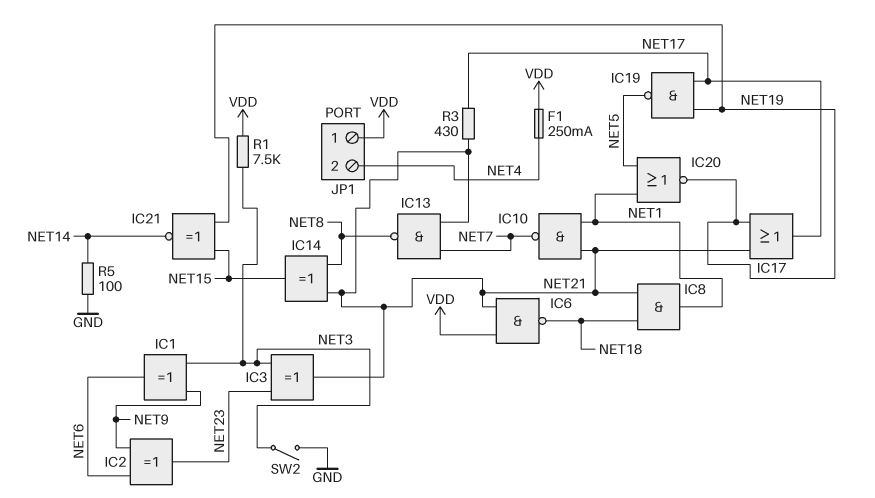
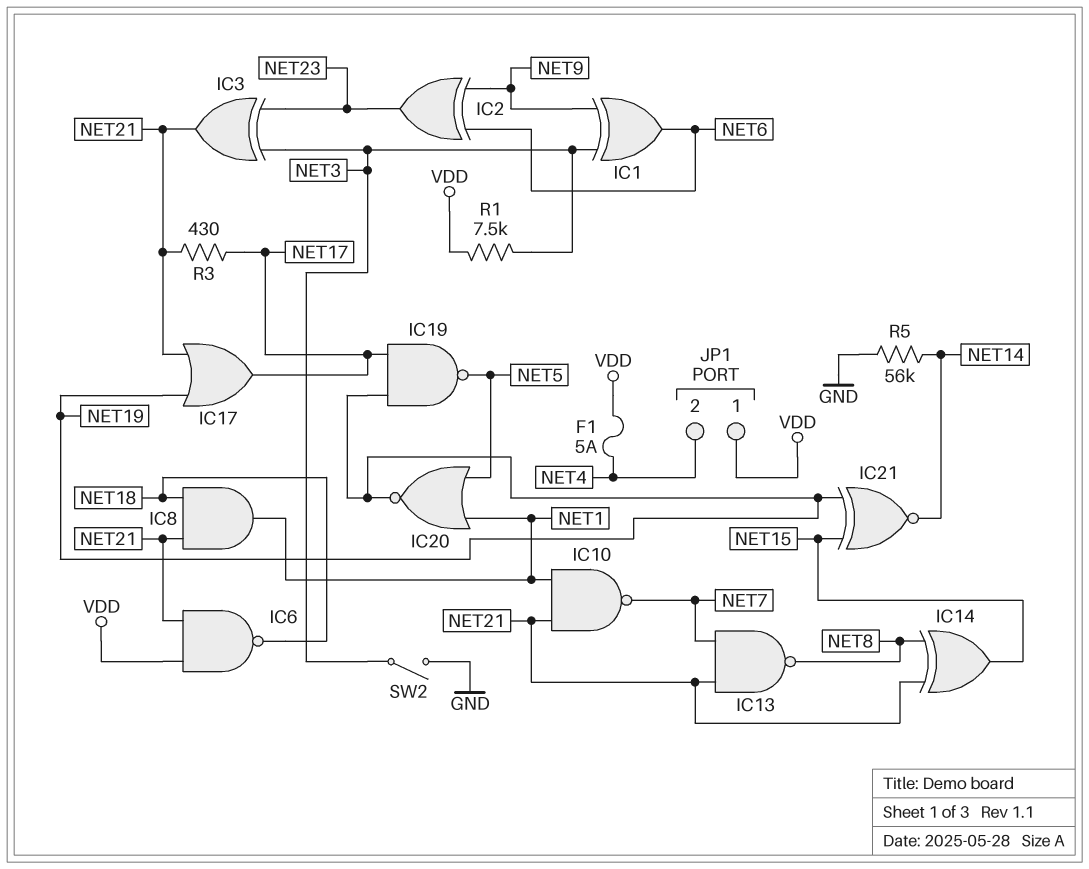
F1: 250mA (NET4, VDD) -> 5A (NET4, VDD)
R5: 100 (GND, NET14) -> 56k (GND, NET14)

